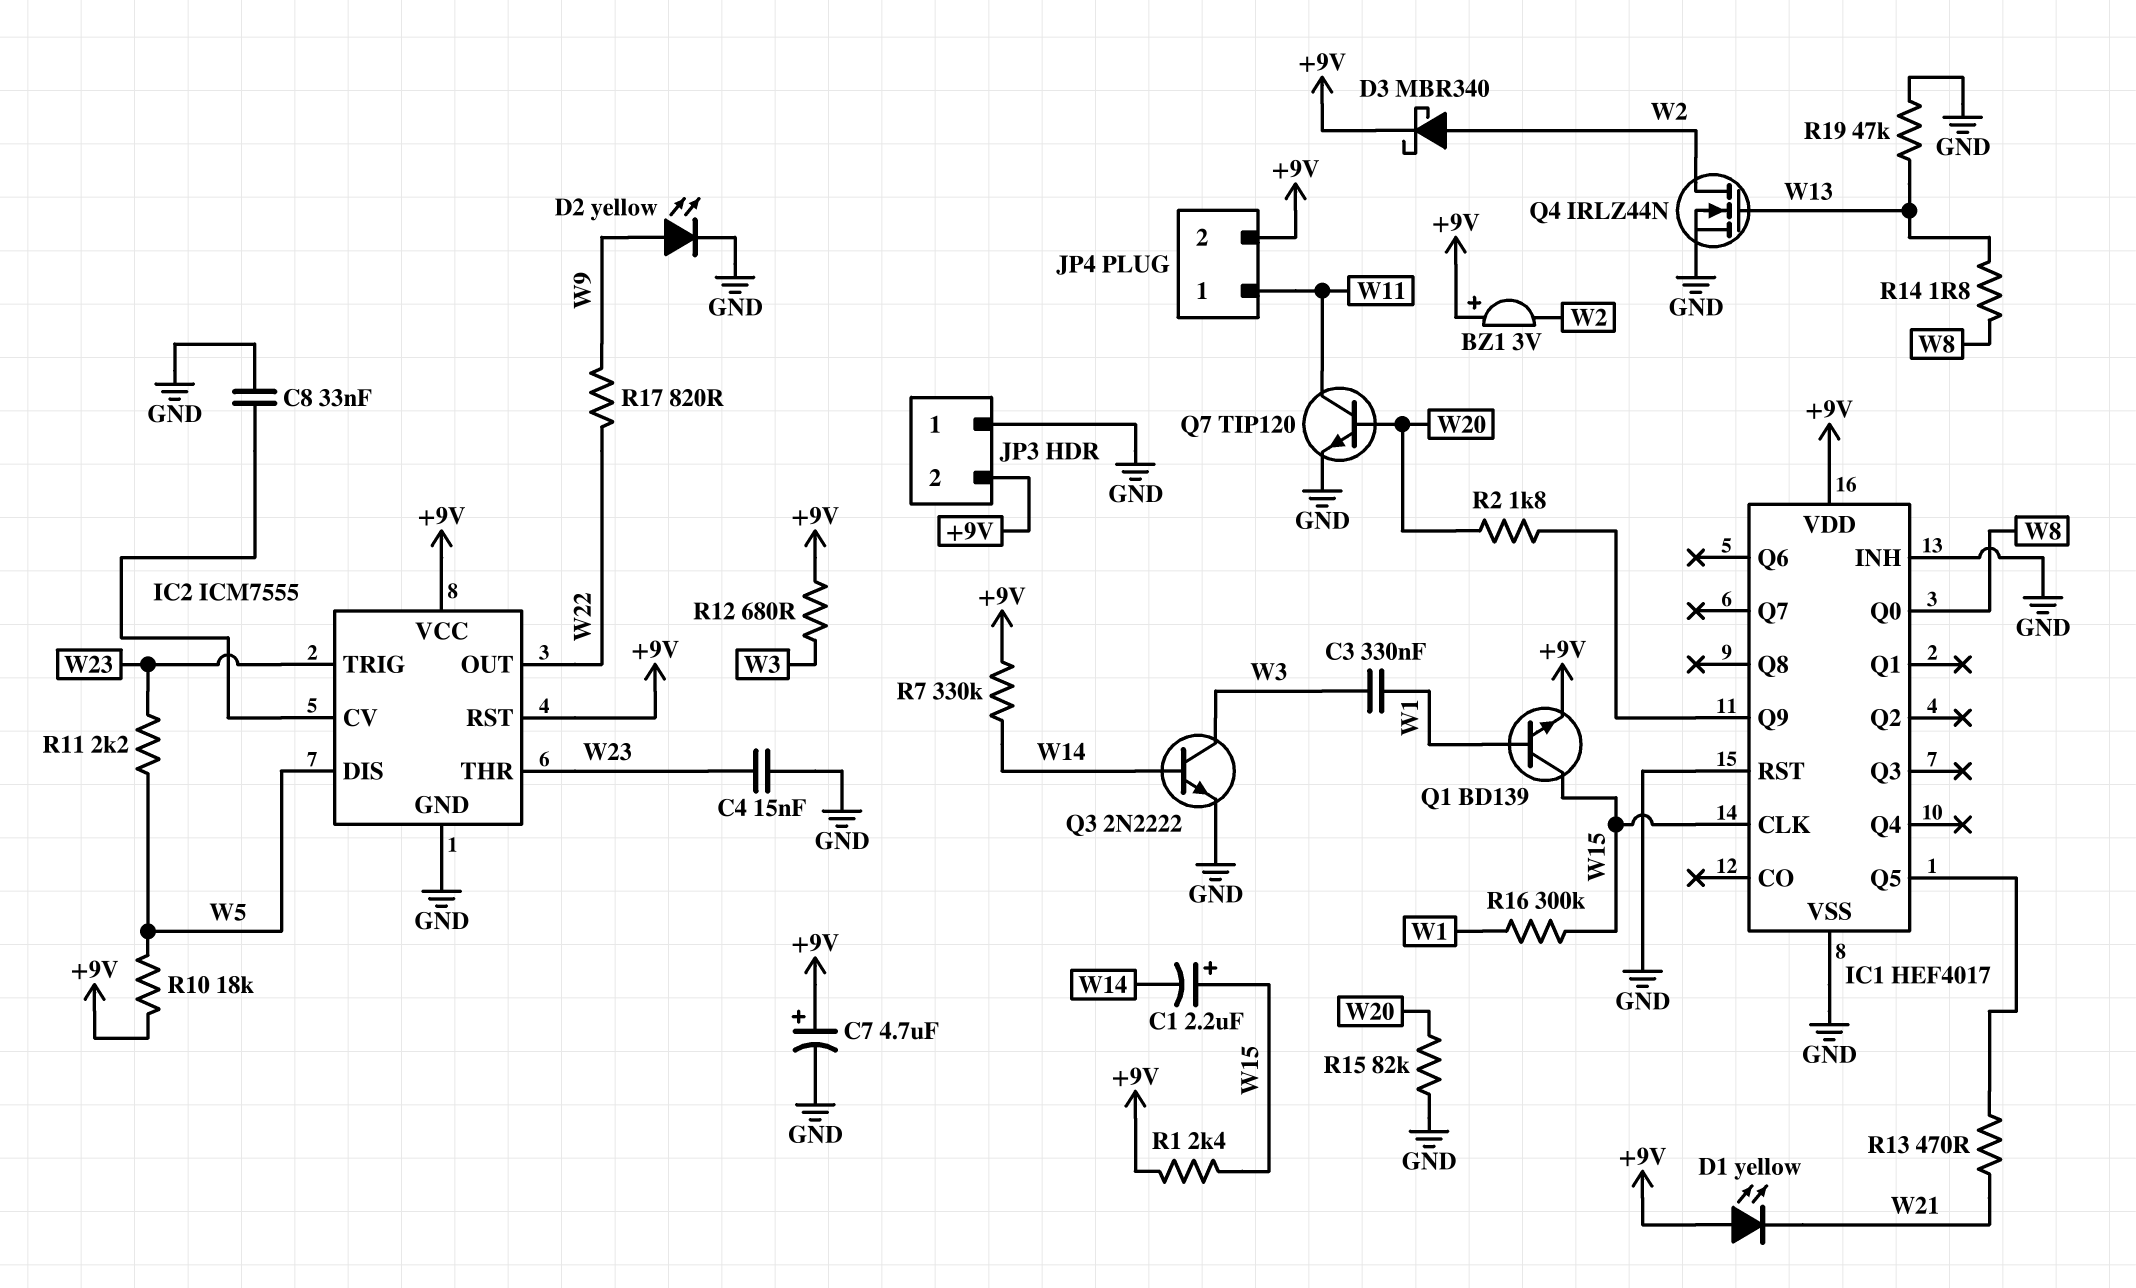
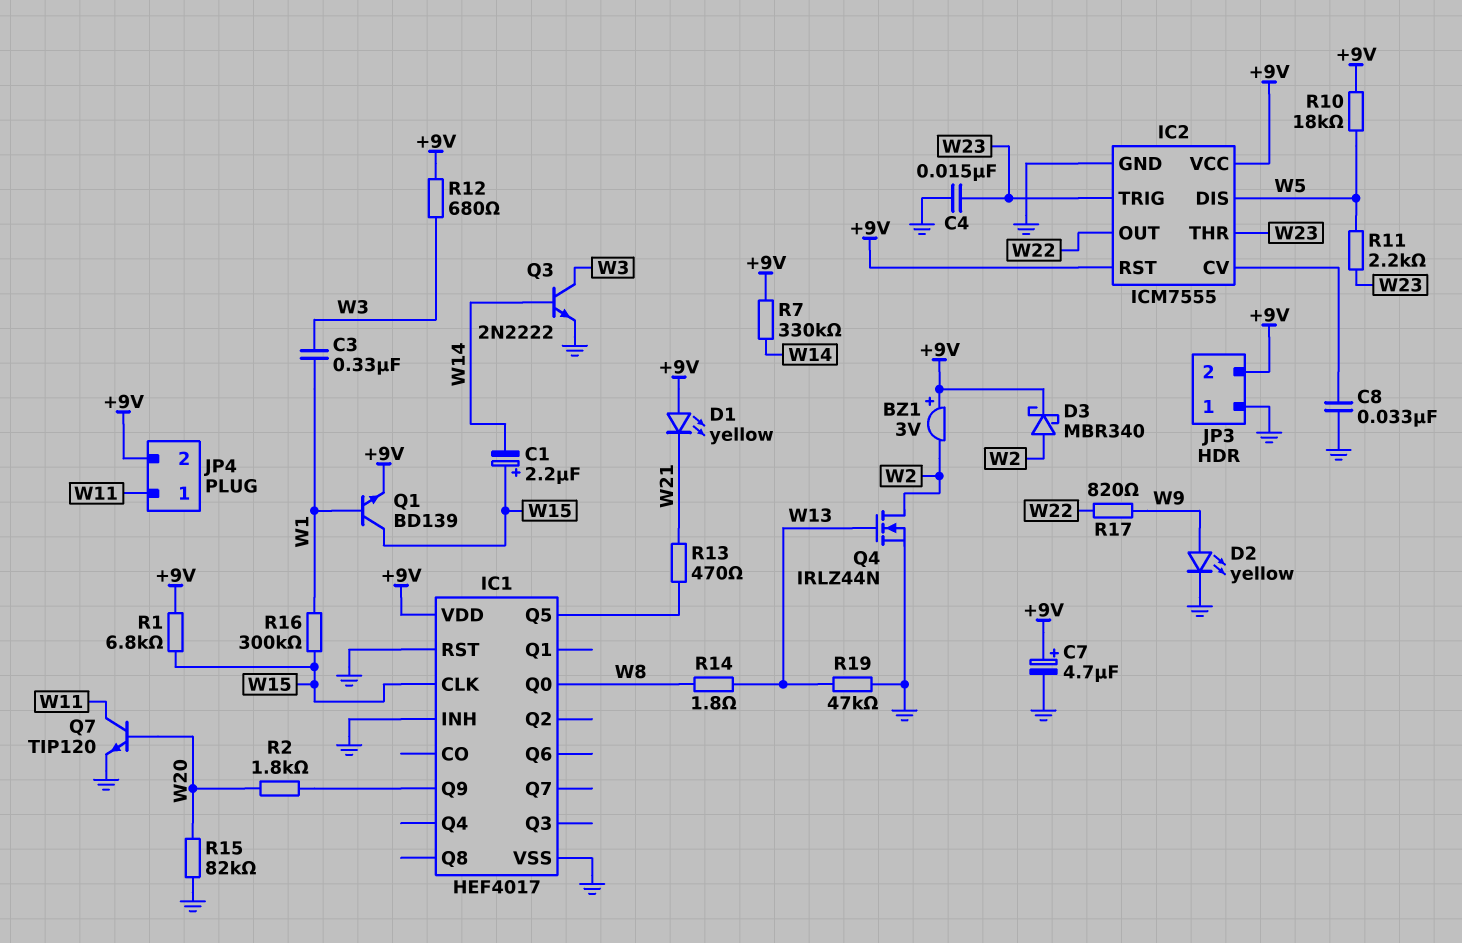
R1: 2.4k (+9V, W15) -> 6.8k (+9V, W15)

